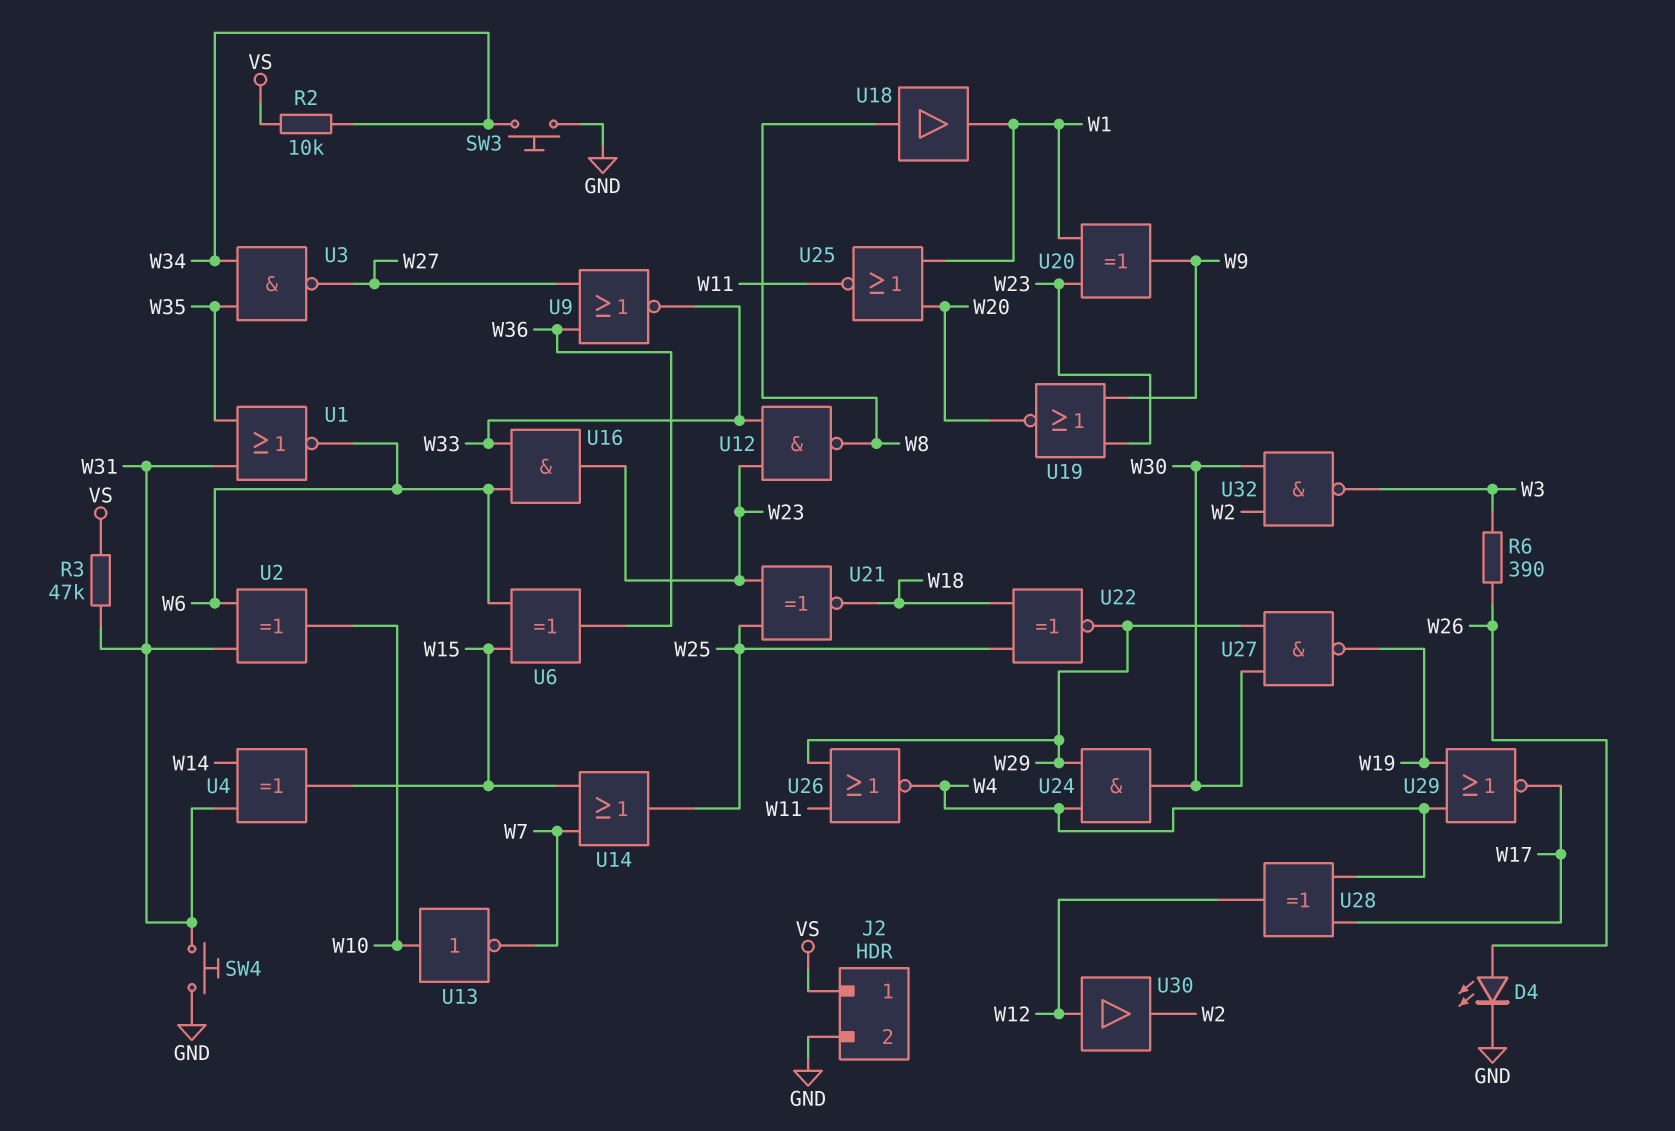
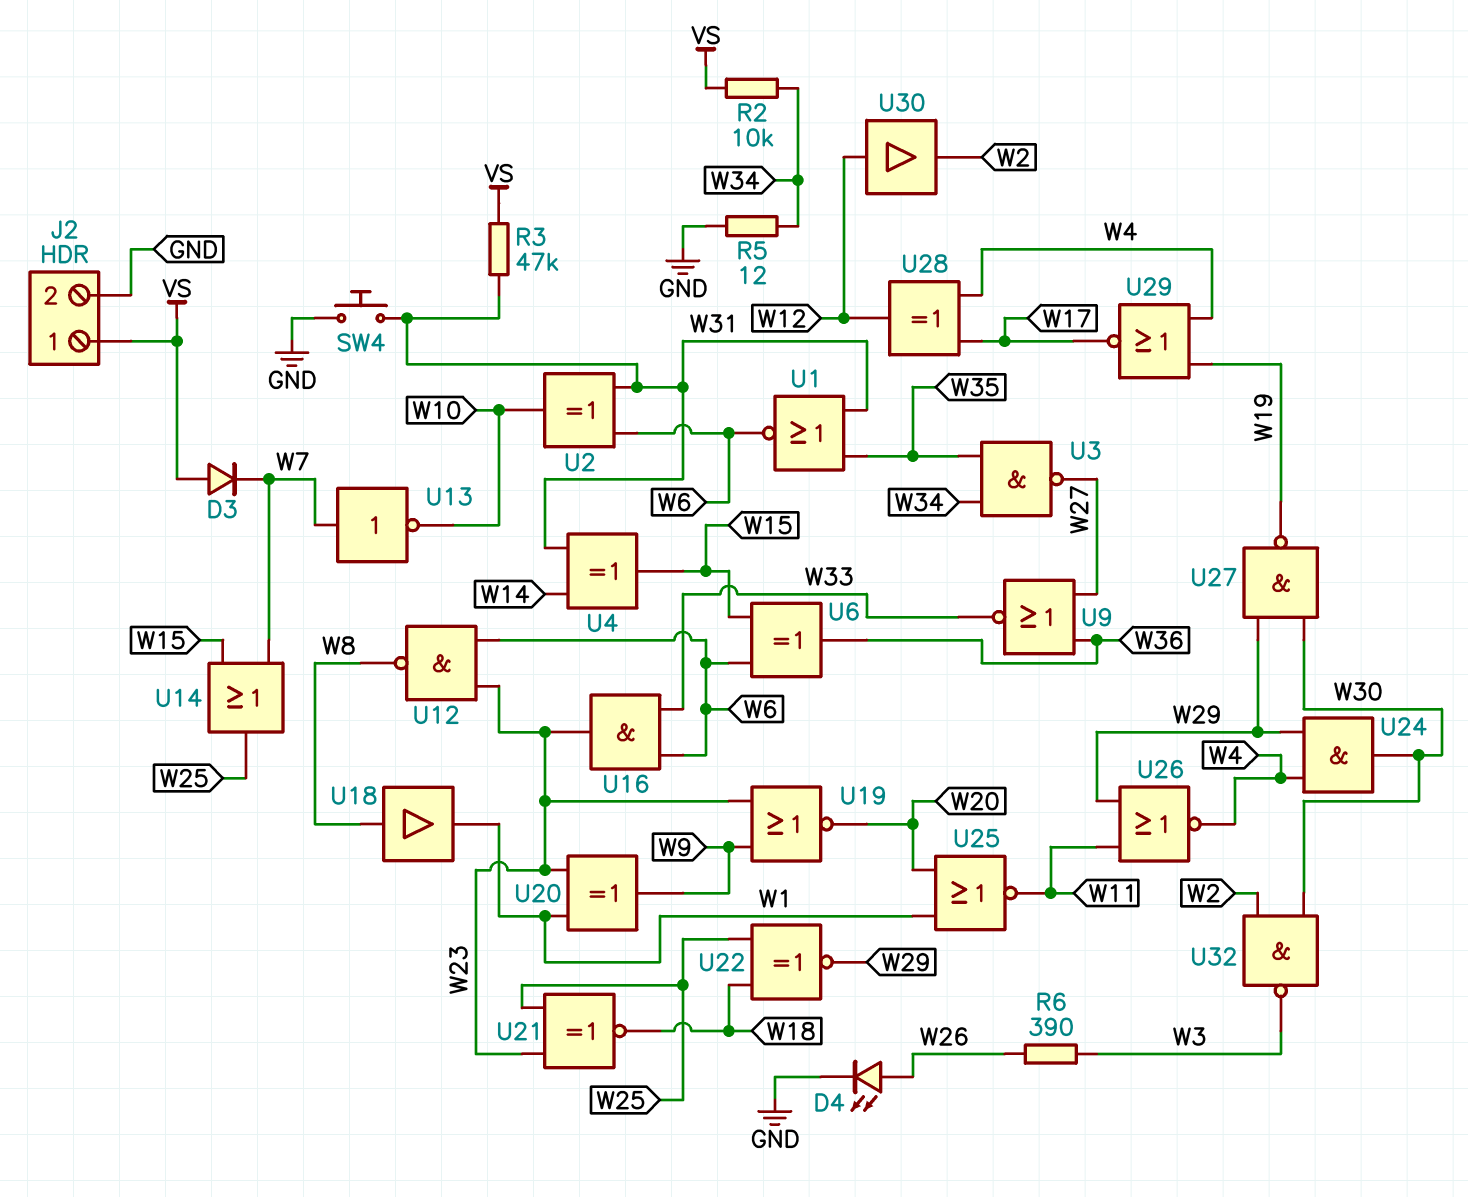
D3: none -> diode (A VS, K W7)
R5: none -> 12 (GND, W34)
SW3: button (GND, W34) -> none
U12: NAND (in W23, in W33, out W8) -> NAND (in W6, in W23, out W8)
U13: NOT (in W10, out W7) -> NOT (in W7, out W10)

